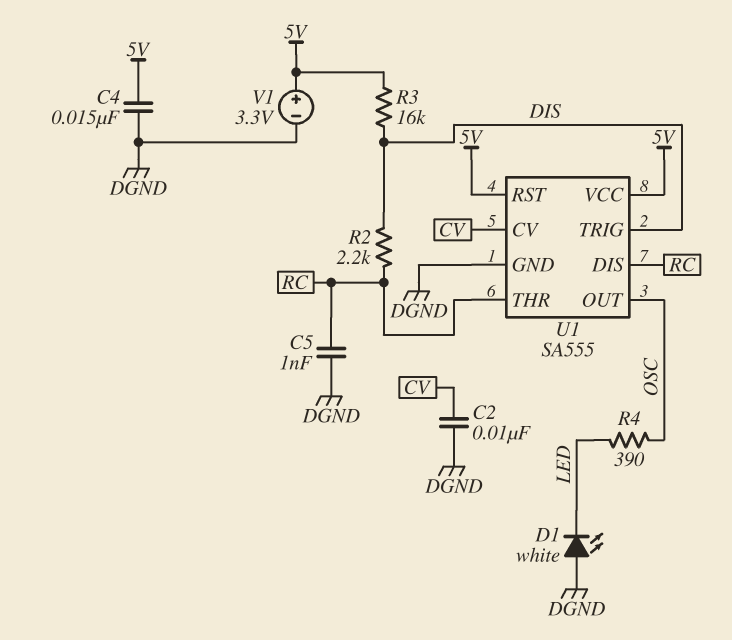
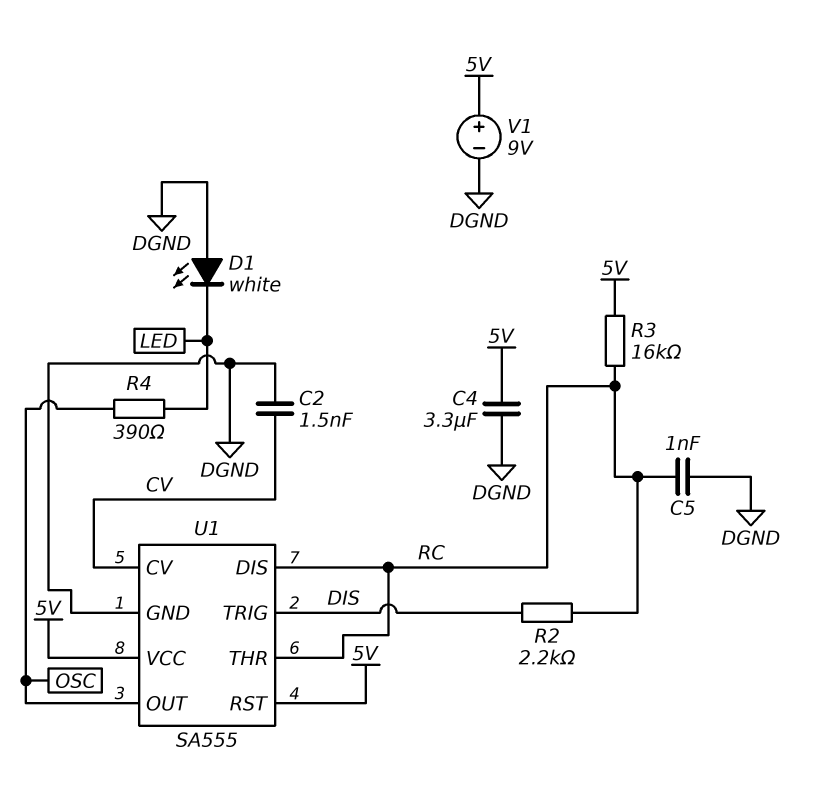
C2: 10nF (CV, DGND) -> 1.5nF (CV, DGND)
C4: 15nF (5V, DGND) -> 3.3uF (5V, DGND)
R3: 16k (5V, DIS) -> 16k (5V, RC)
V1: 3.3V (plus 5V, minus DGND) -> 9V (plus 5V, minus DGND)

